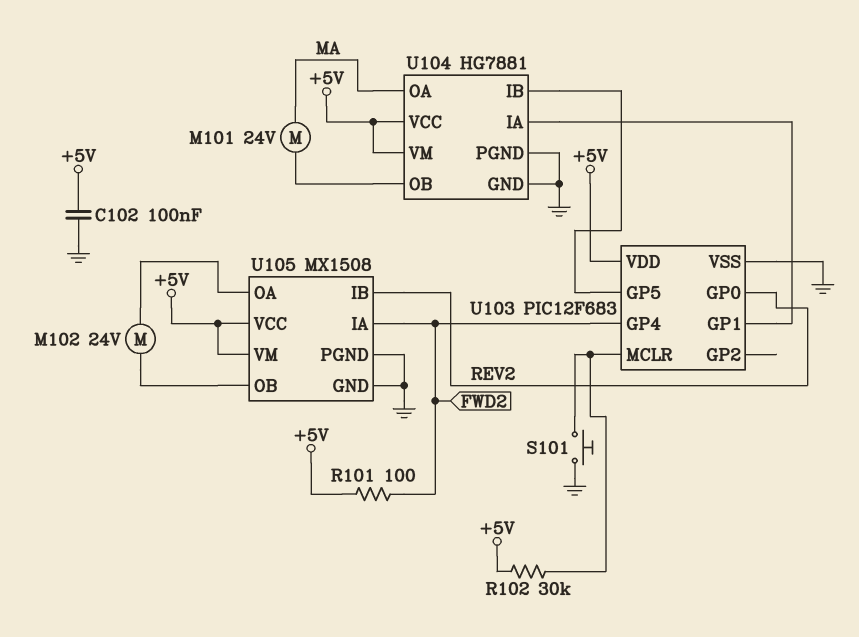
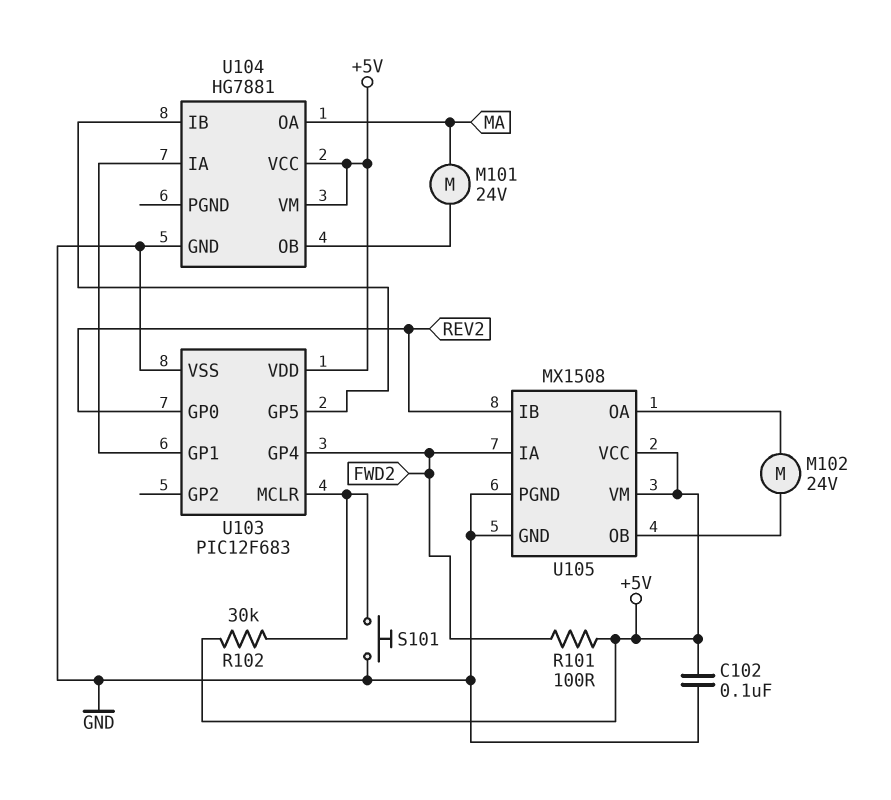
U104 pin PGND: GND -> none

